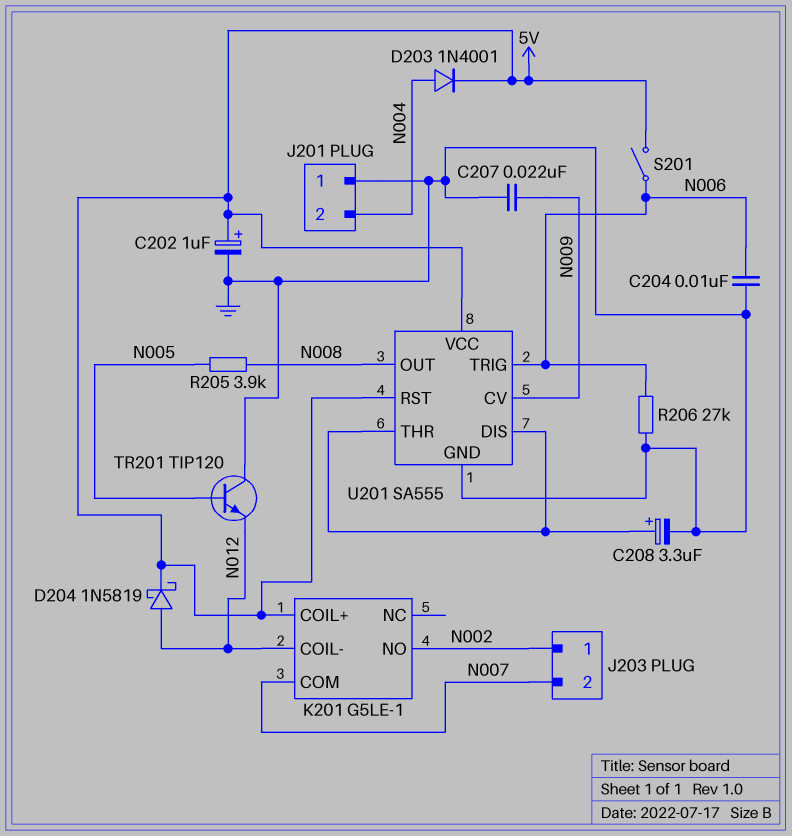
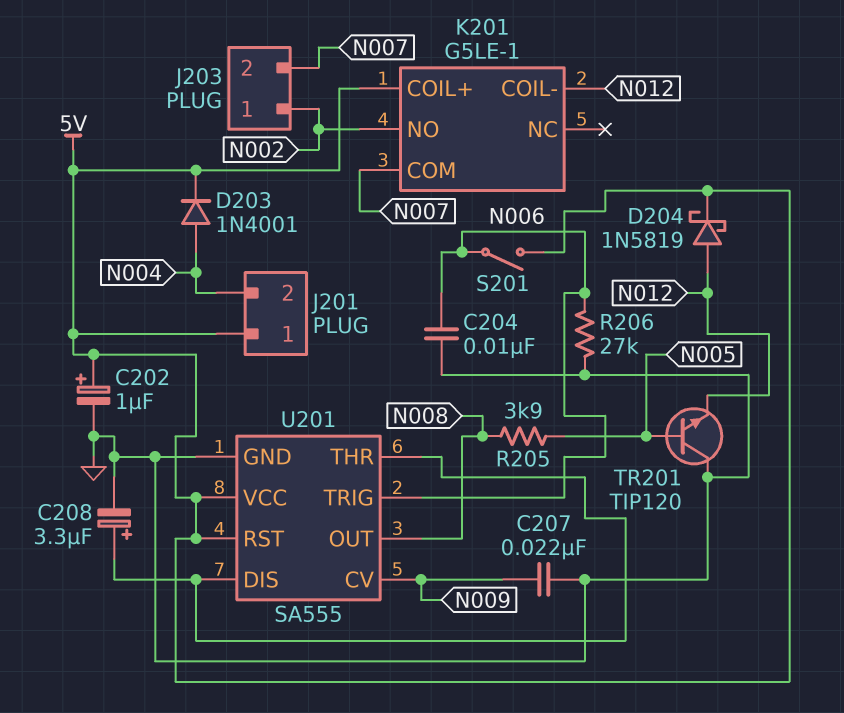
J201 pin 1: GND -> 5V

